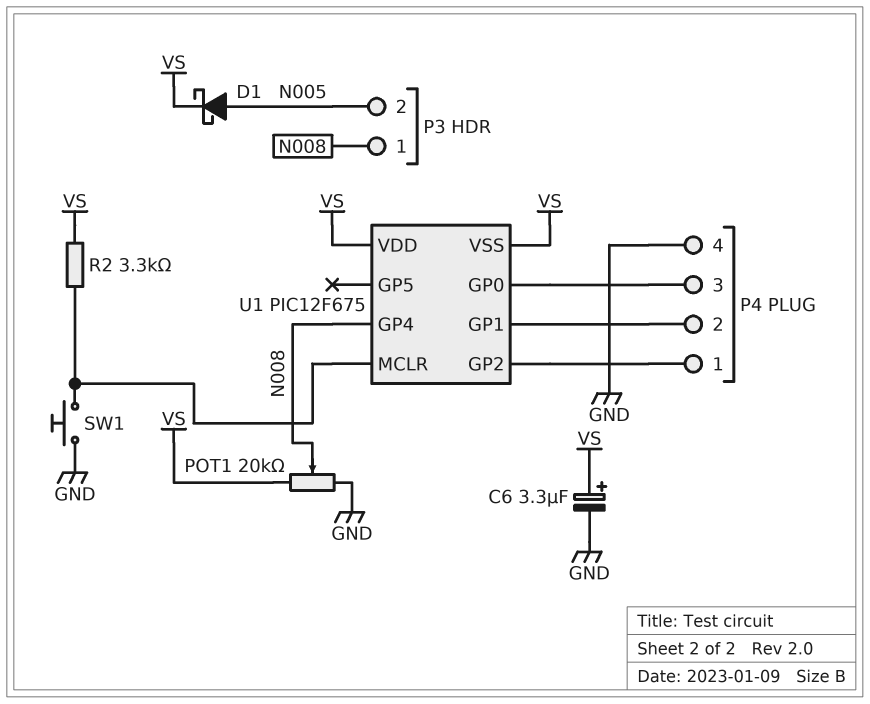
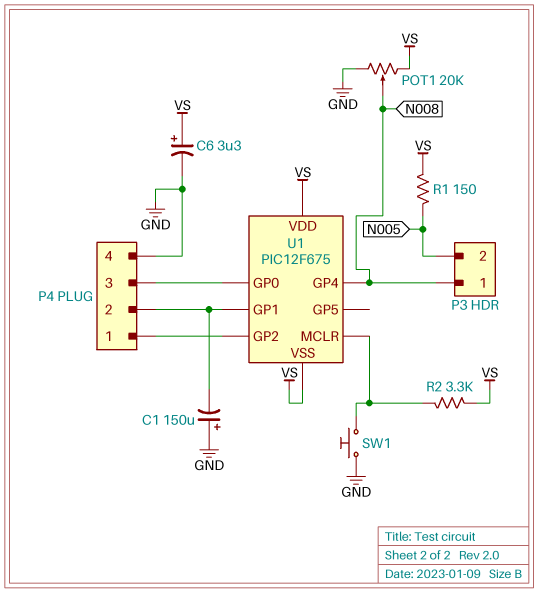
C1: none -> 150uF (plus GND, minus P4/2)
D1: schottky (A N005, K VS) -> none
R1: none -> 150 (N005, VS)

